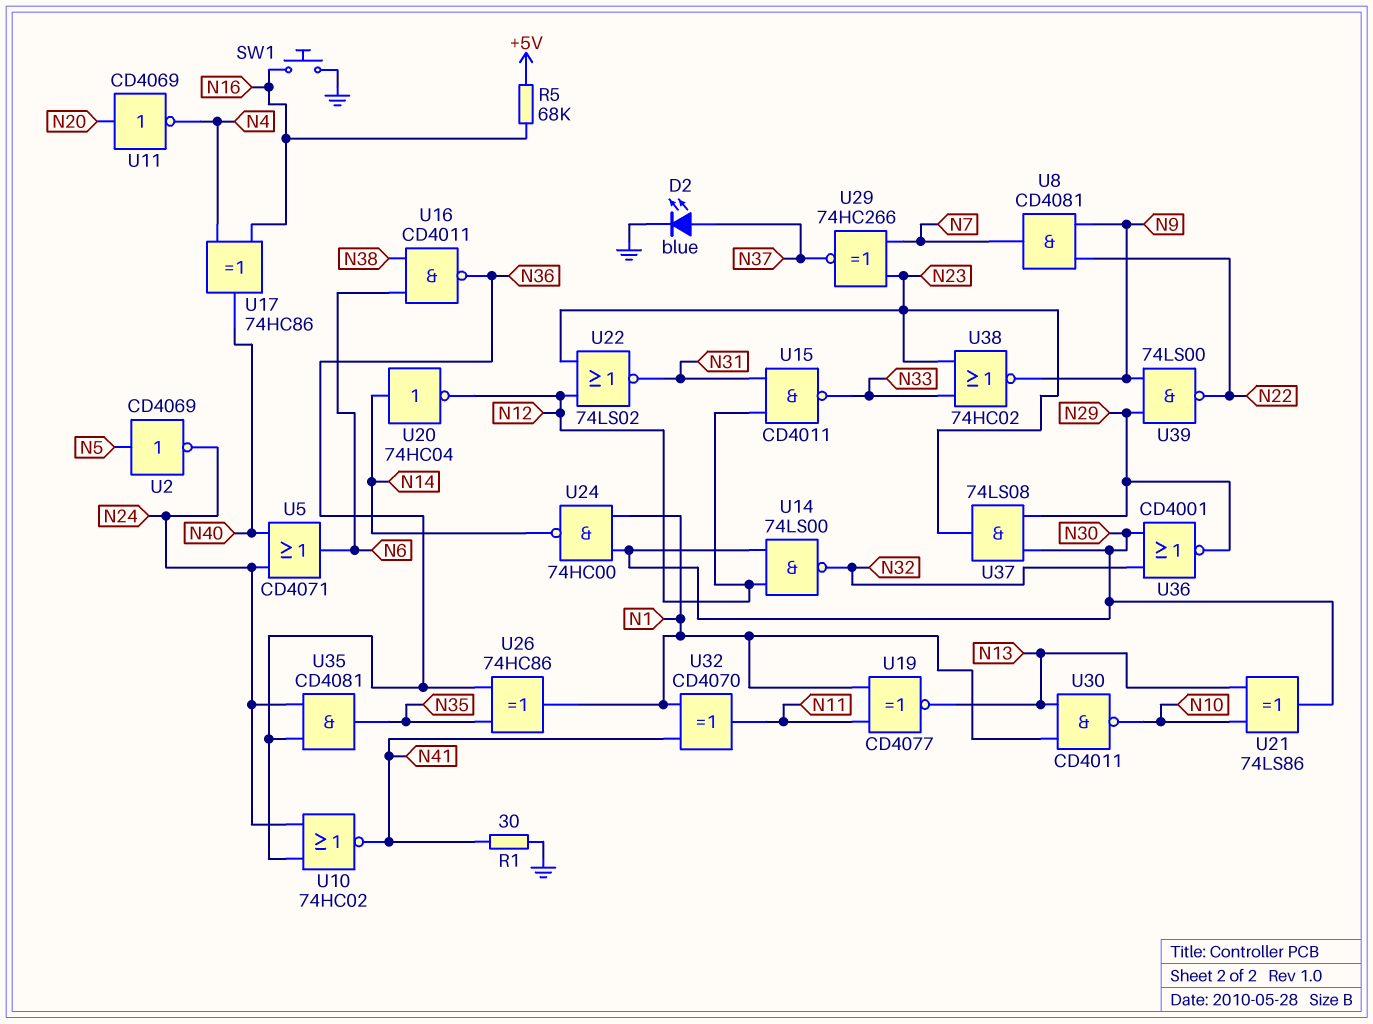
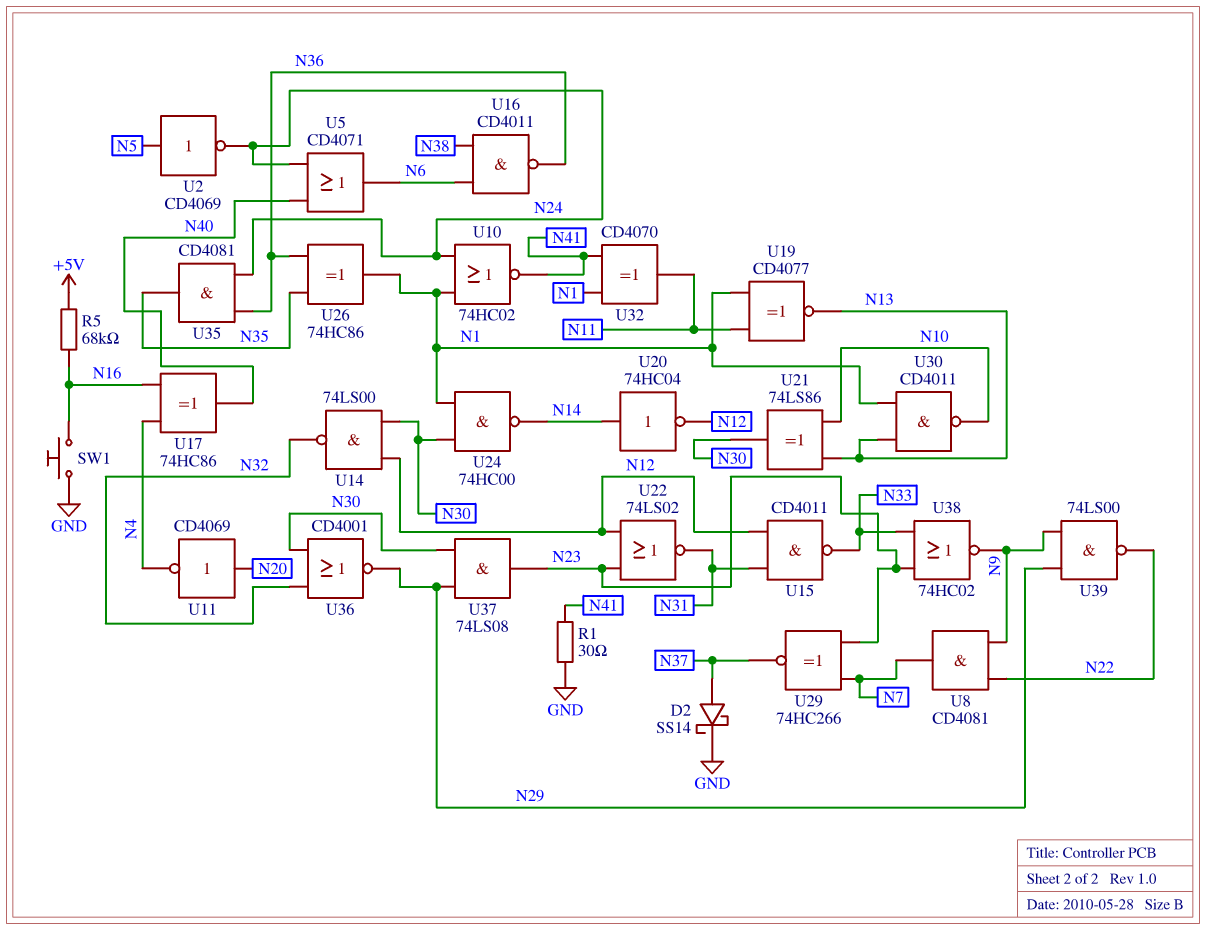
D2: LED blue (A N37, K GND) -> schottky SS14 (A N37, K GND)
U10: NOR 74HC02 (in N24, in N36, out N41) -> NOR 74HC02 (in N1, in N24, out N41)

